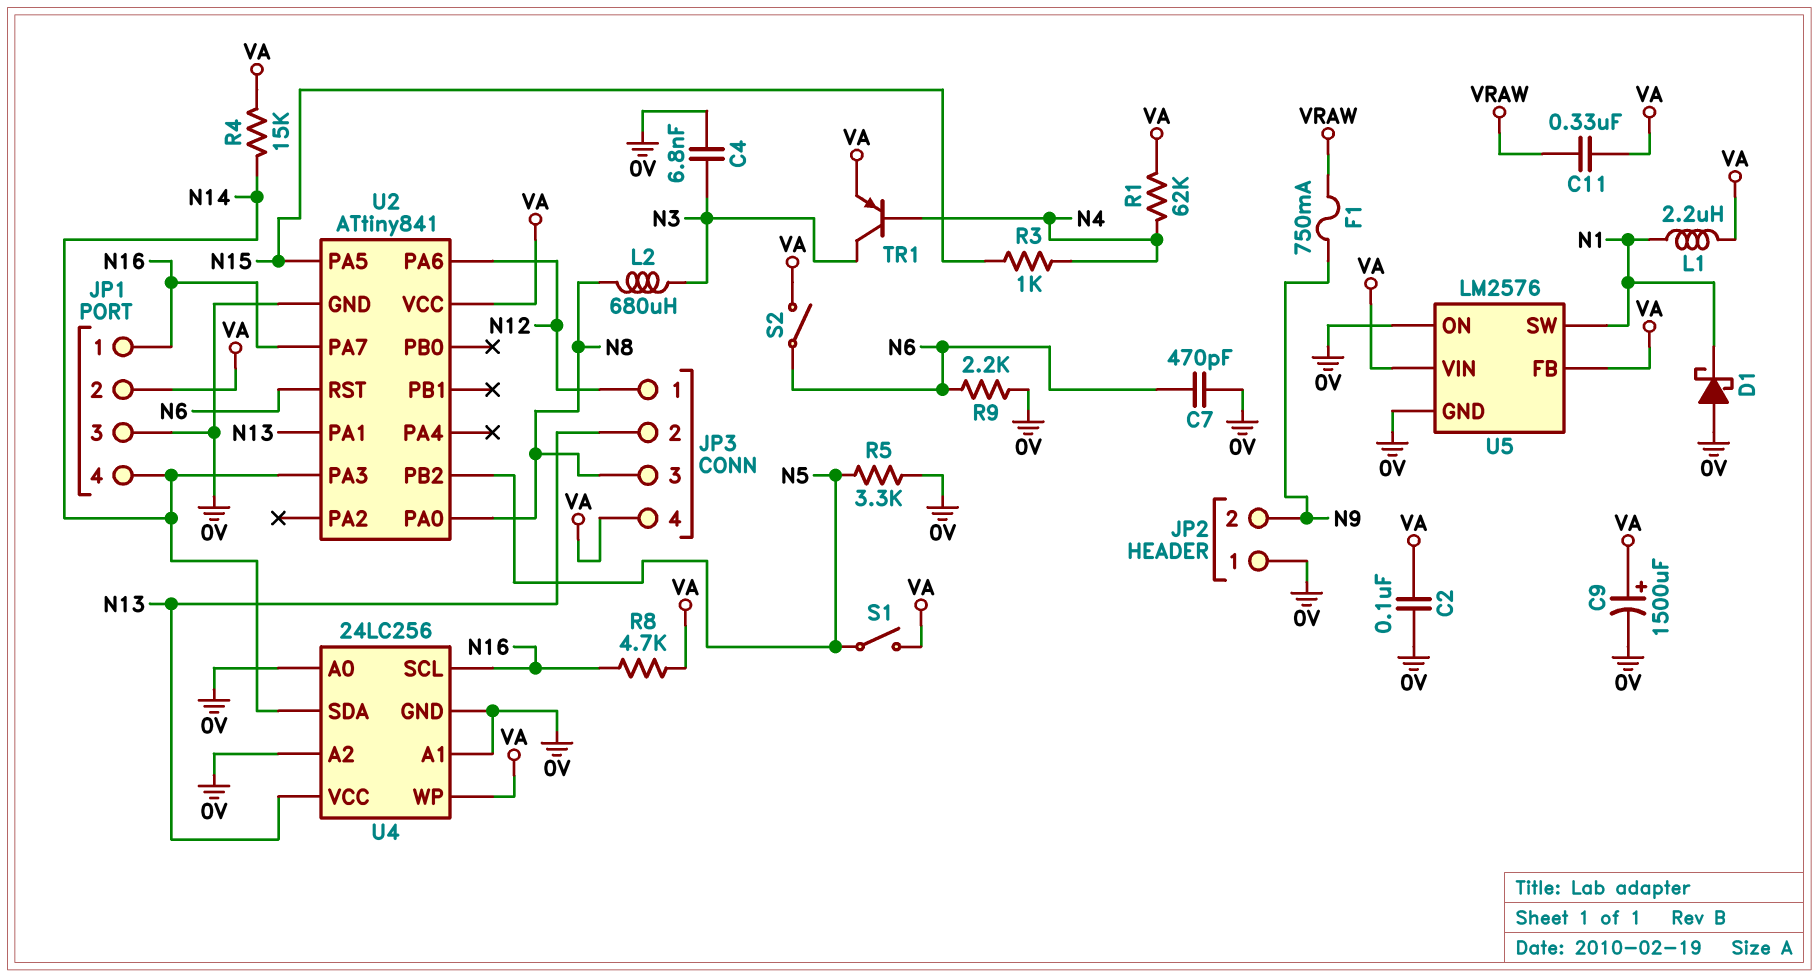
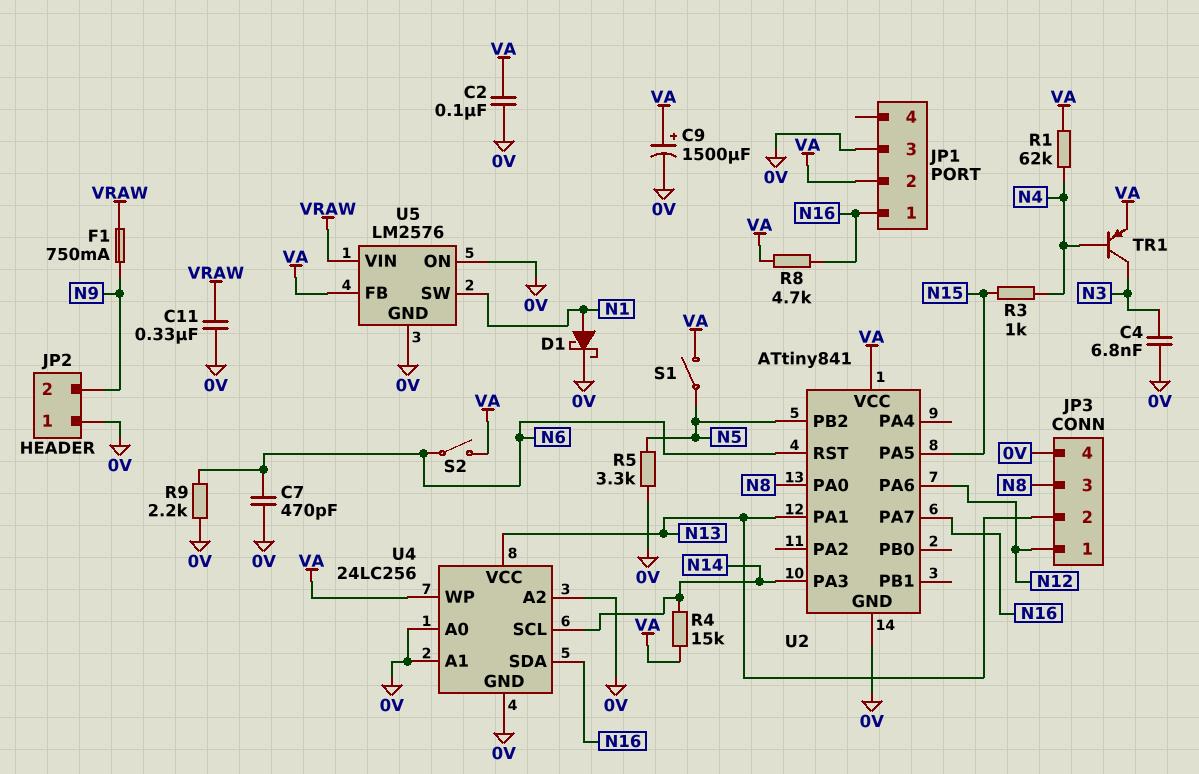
C11: 330nF (VA, VRAW) -> 330nF (0V, VRAW)
D1: schottky (A 0V, K N1) -> schottky (A N1, K 0V)
JP1 pin 4: N14 -> none
JP3 pin 4: VA -> 0V
L1: 2.2uH (N1, VA) -> none
L2: 680uH (N3, N8) -> none
U4 pin SCL: N16 -> N14
U4 pin SDA: N14 -> N16
U5 pin VIN: VA -> VRAW

